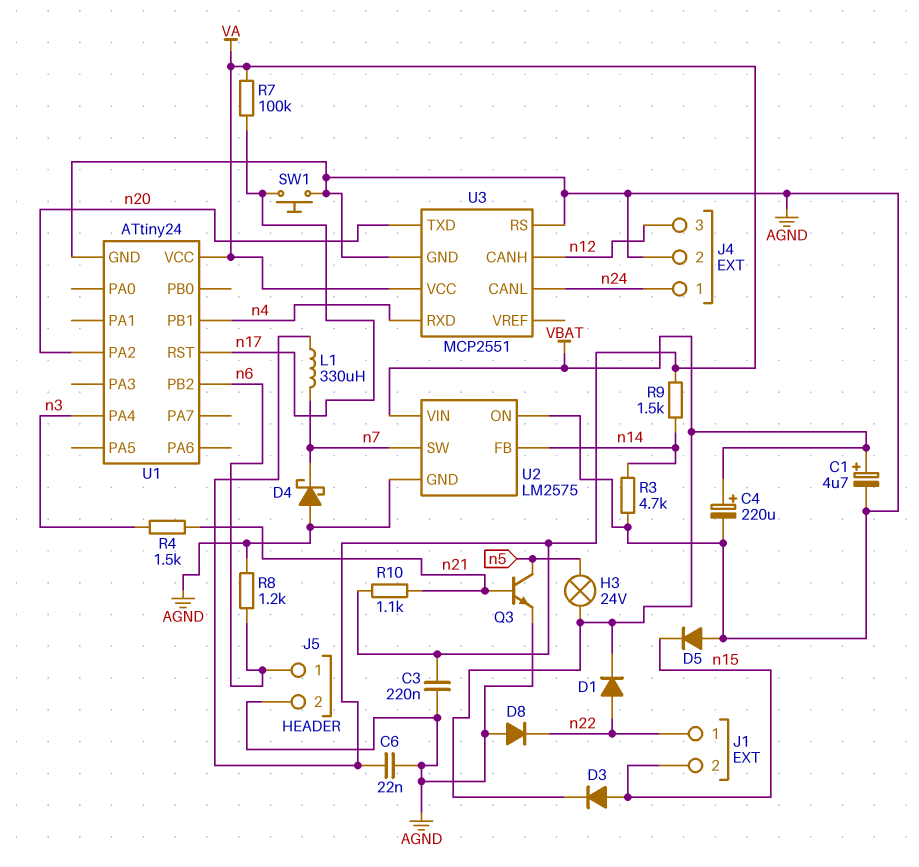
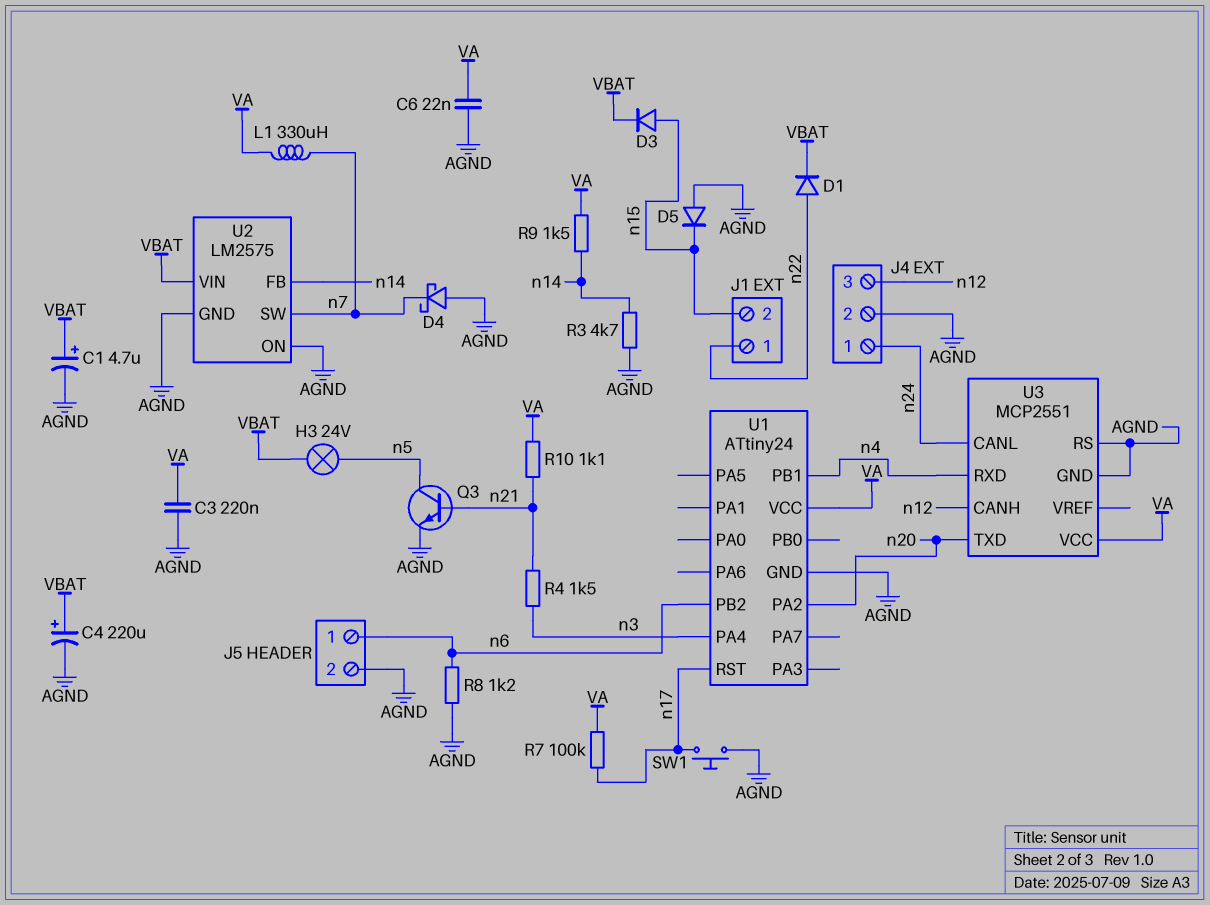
D8: diode (A AGND, K n22) -> none

